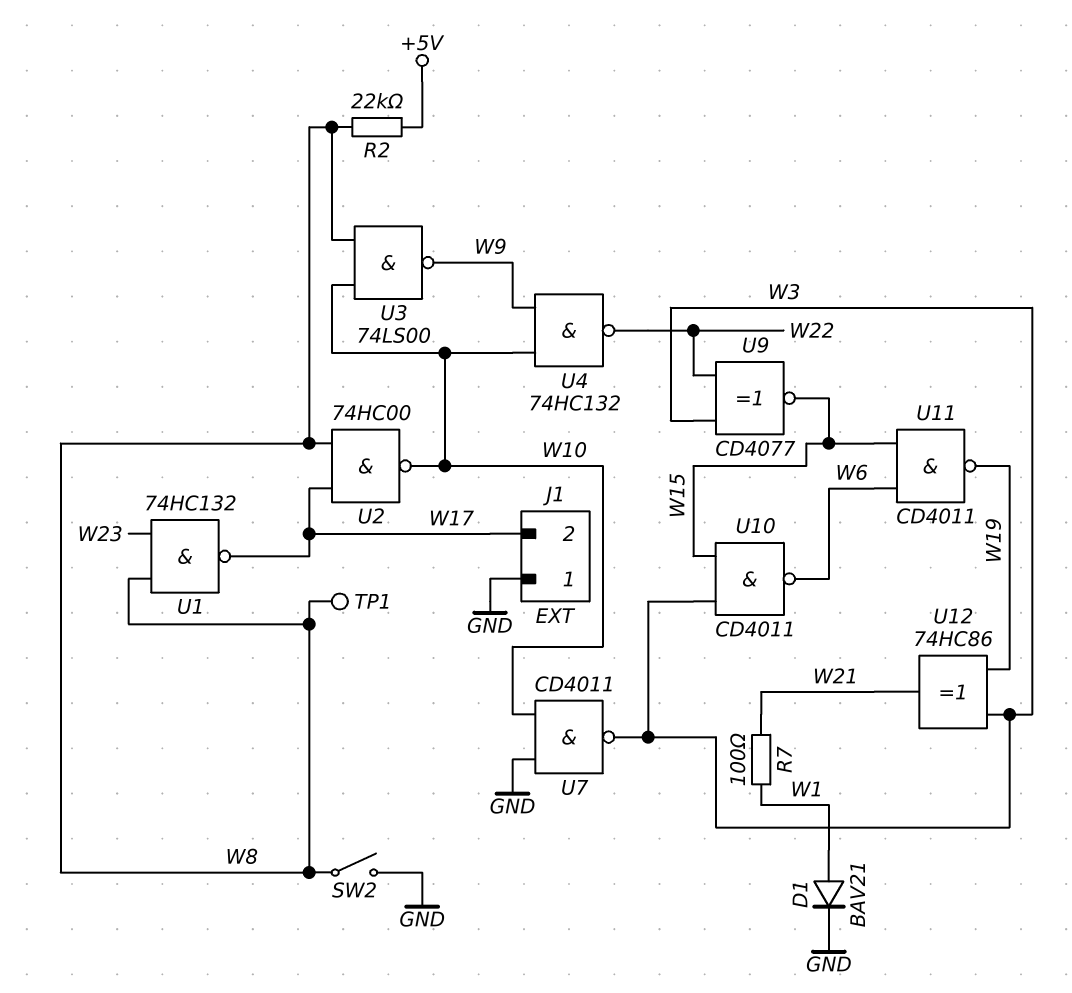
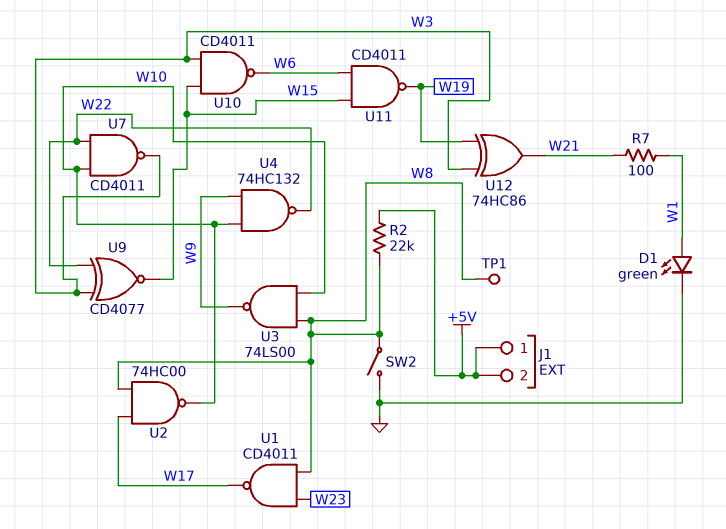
D1: diode BAV21 (A W1, K GND) -> LED green (A W1, K GND)
J1 pin 1: GND -> +5V
J1 pin 2: W17 -> +5V
U1: NAND 74HC132 (in W8, in W23, out W17) -> NAND CD4011 (in W8, in W23, out W17)
U7: NAND CD4011 (in GND, in W10, out W3) -> NAND CD4011 (in W10, in W22, out W3)

